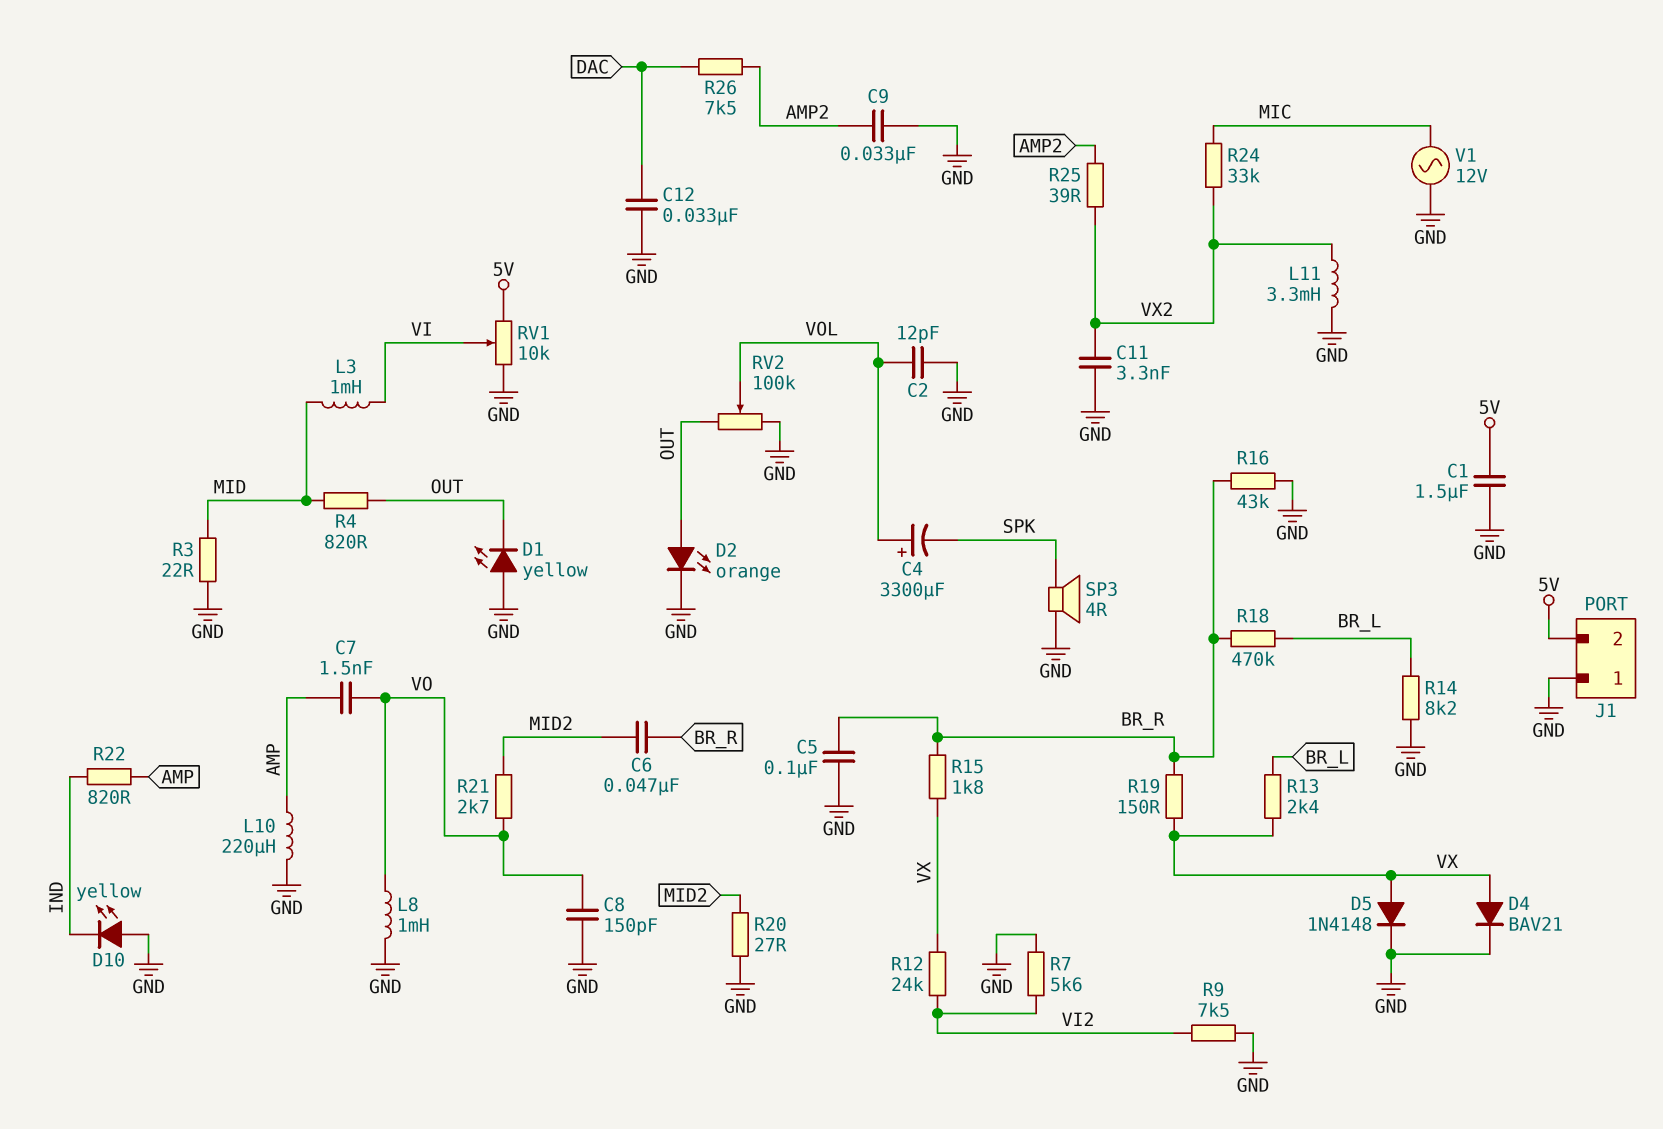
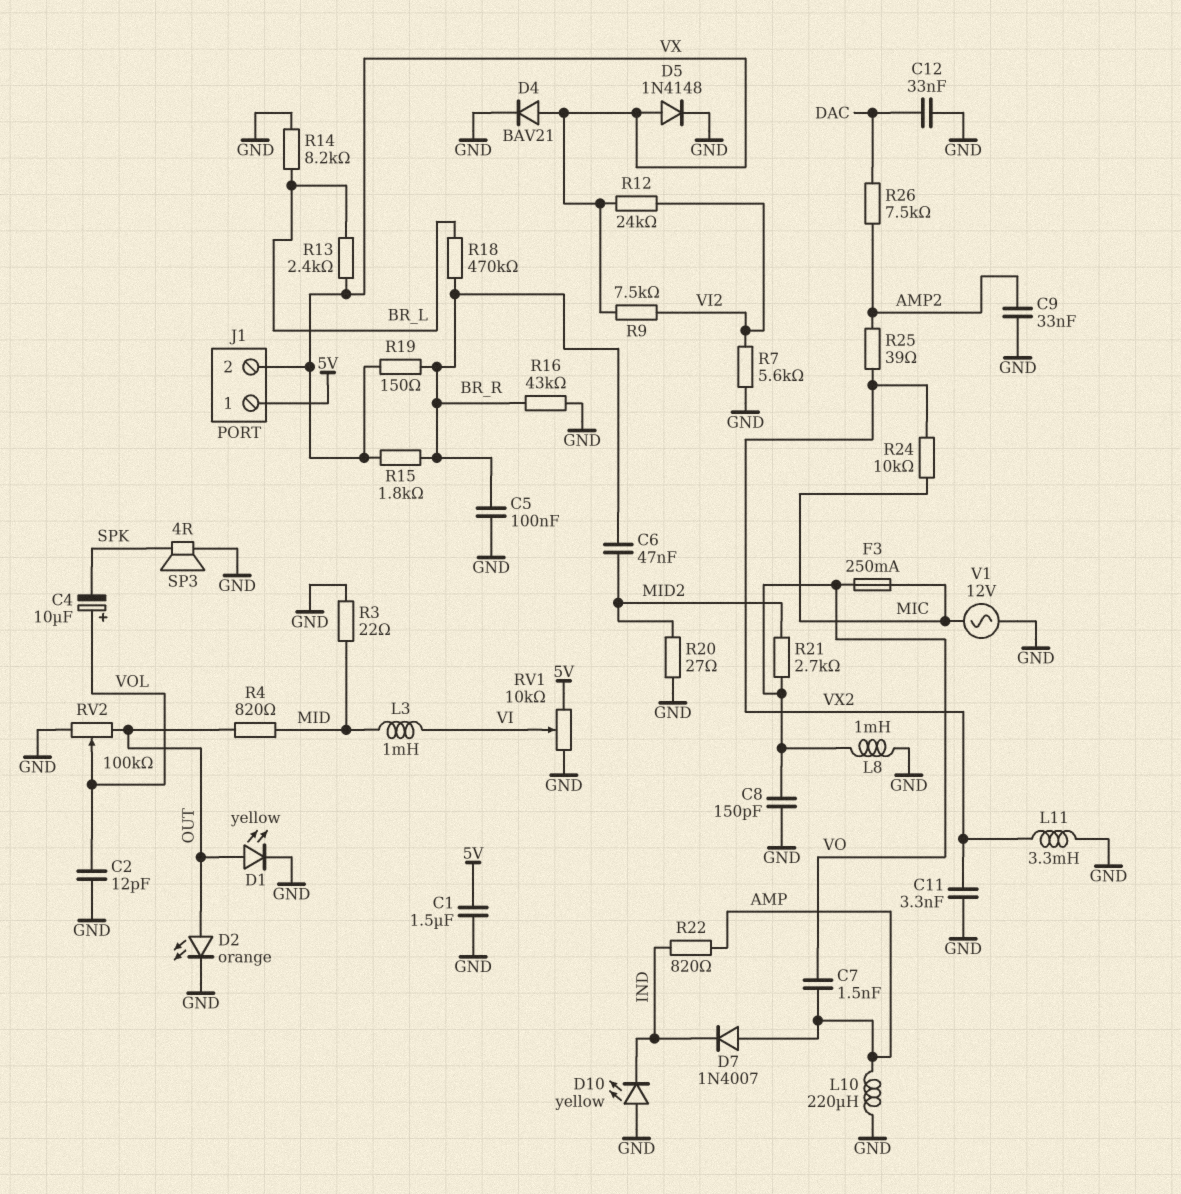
C4: 3300uF (plus VOL, minus SPK) -> 10uF (plus VOL, minus SPK)
D1: LED yellow (A GND, K OUT) -> LED yellow (A OUT, K GND)
D7: none -> diode 1N4007 (A AMP, K IND)
F3: none -> 250mA (MIC, VO)
J1 pin 1: GND -> 5V
J1 pin 2: 5V -> VX
R9: 7.5k (GND, VI2) -> 7.5k (VI2, VX)
R24: 33k (MIC, VX2) -> 10k (MIC, VX2)

